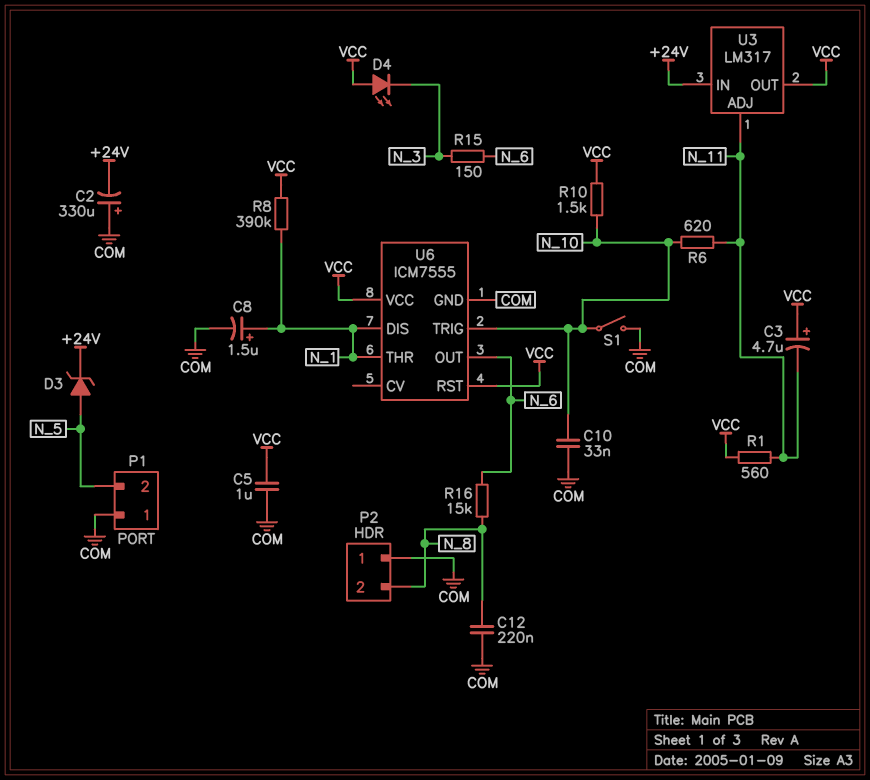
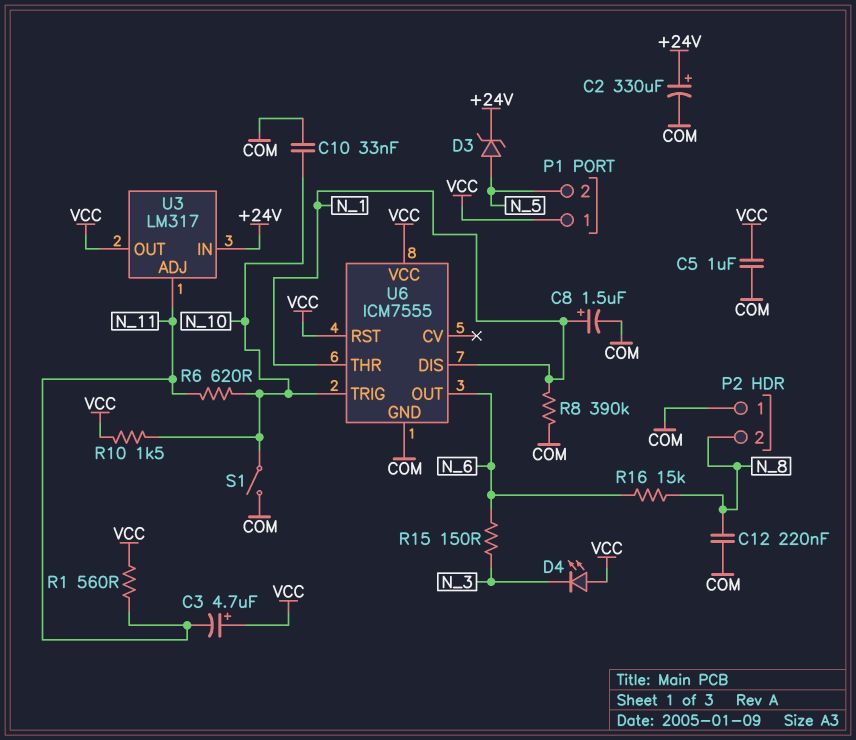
C2: 330uF (plus COM, minus +24V) -> 330uF (plus +24V, minus COM)
P1 pin 1: COM -> VCC
R8: 390k (N_1, VCC) -> 390k (COM, N_1)

